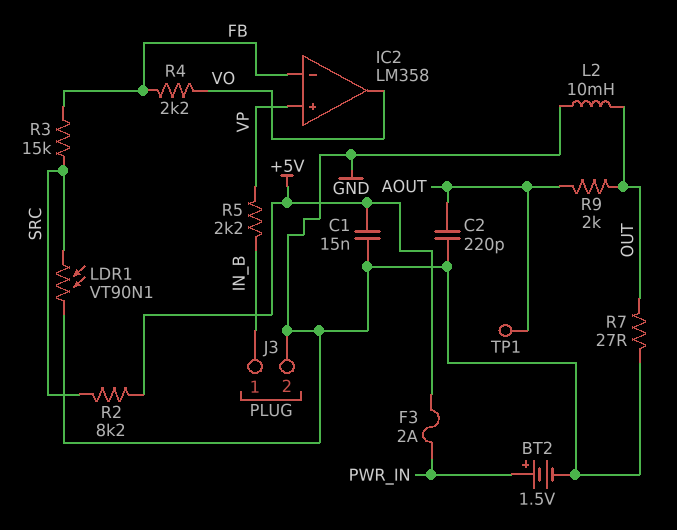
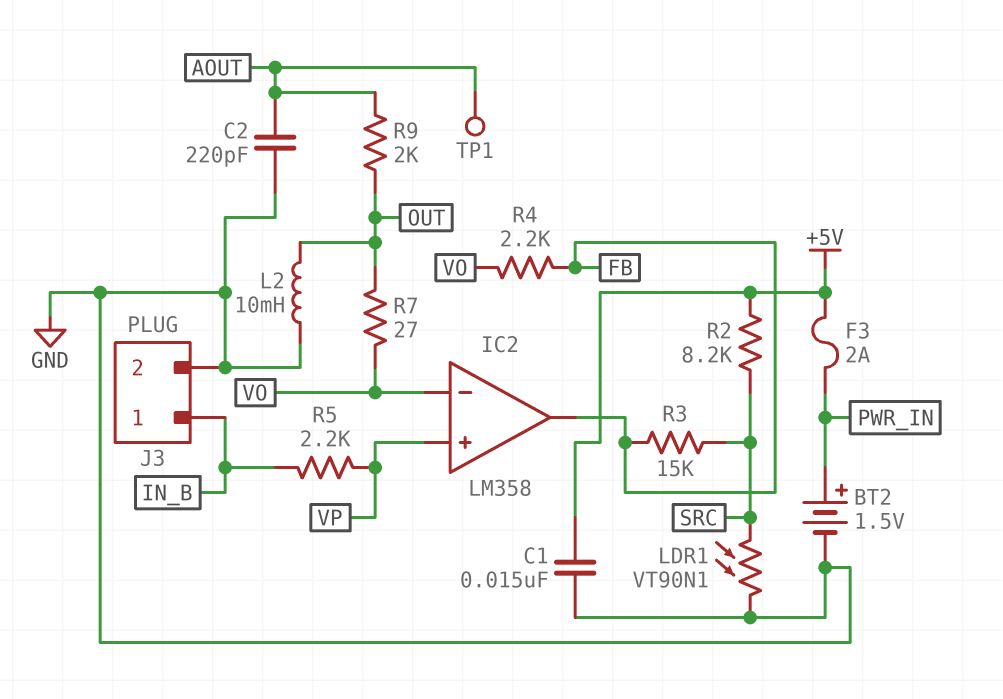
IC2 pin in-: FB -> VO
IC2 pin out: VO -> FB
R7: 27 (GND, OUT) -> 27 (OUT, VO)

